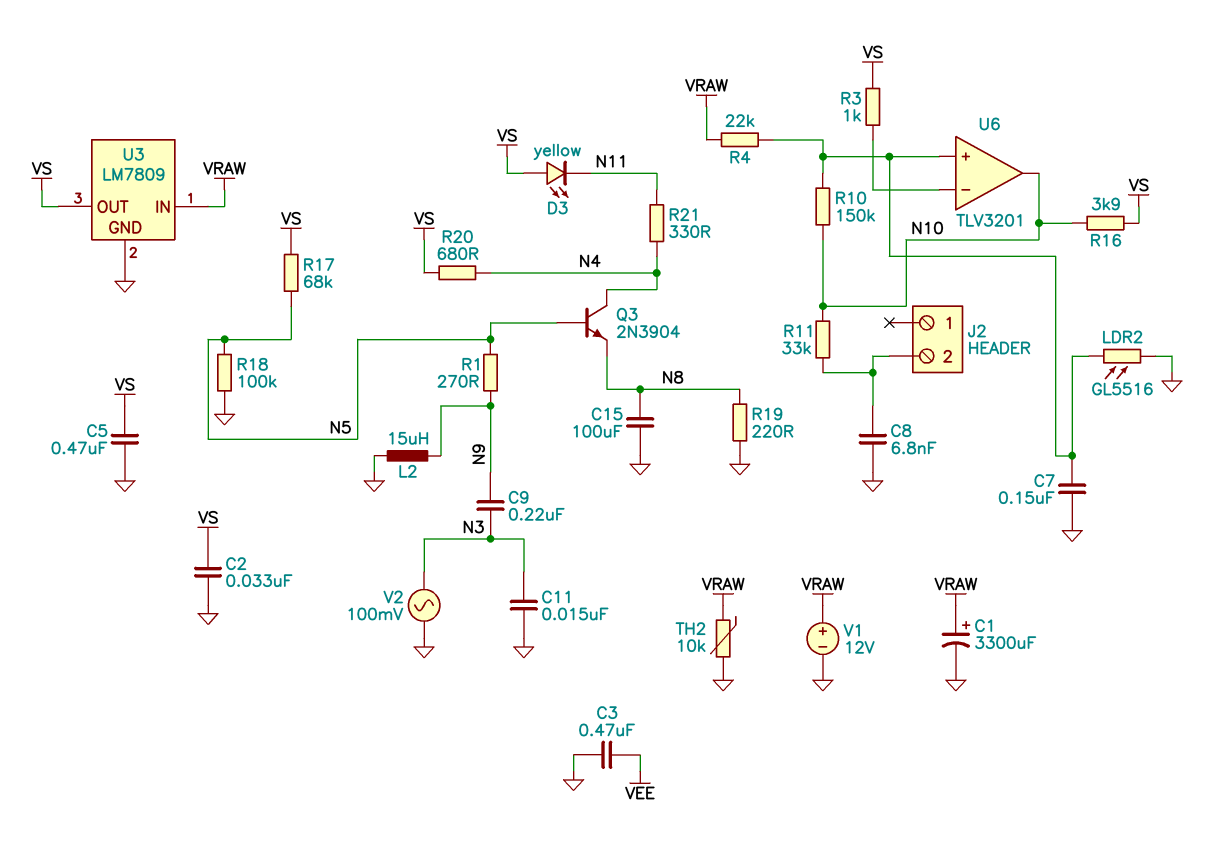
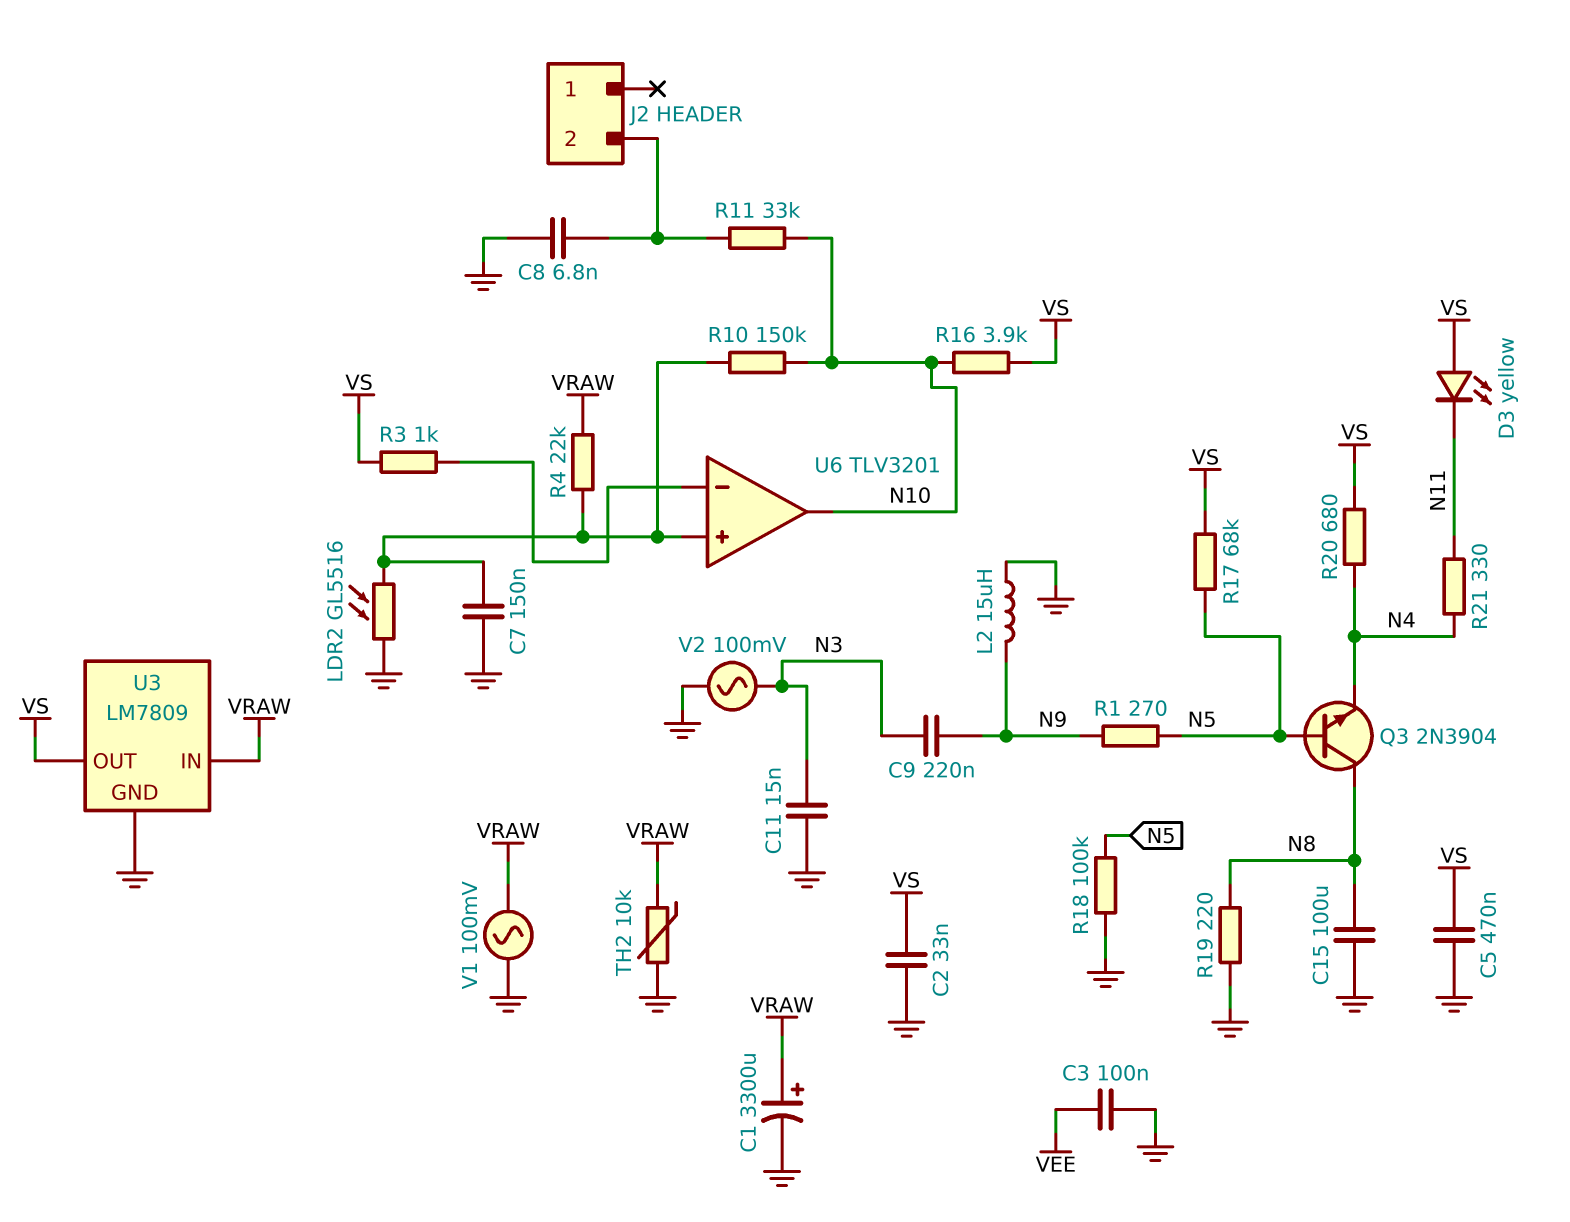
C3: 470nF (GND, VEE) -> 100nF (GND, VEE)
Q3: NPN 2N3904 (B N5, C N4, E N8) -> NPN 2N3904 (B N5, C N8, E N4)
V1: 12V (plus VRAW, minus GND) -> AC 100mV (GND, VRAW)

